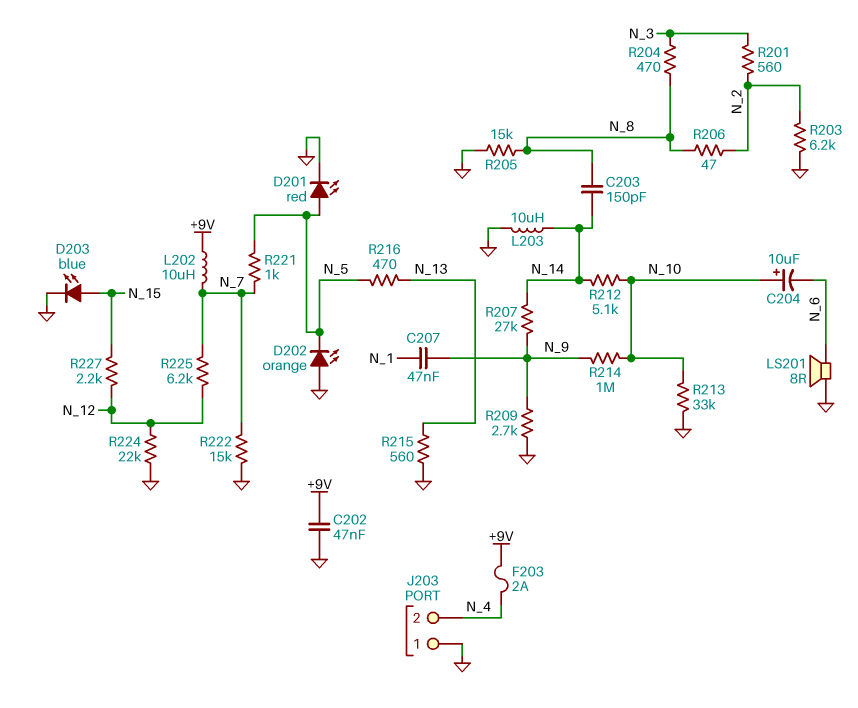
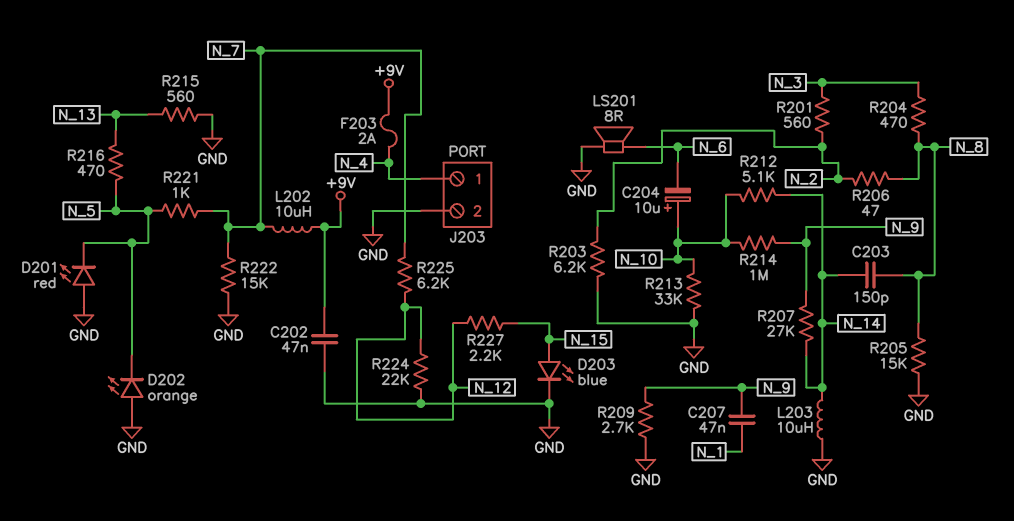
D201: LED red (A N_5, K GND) -> LED red (A GND, K N_5)
J203 pin 1: GND -> N_4
J203 pin 2: N_4 -> GND

